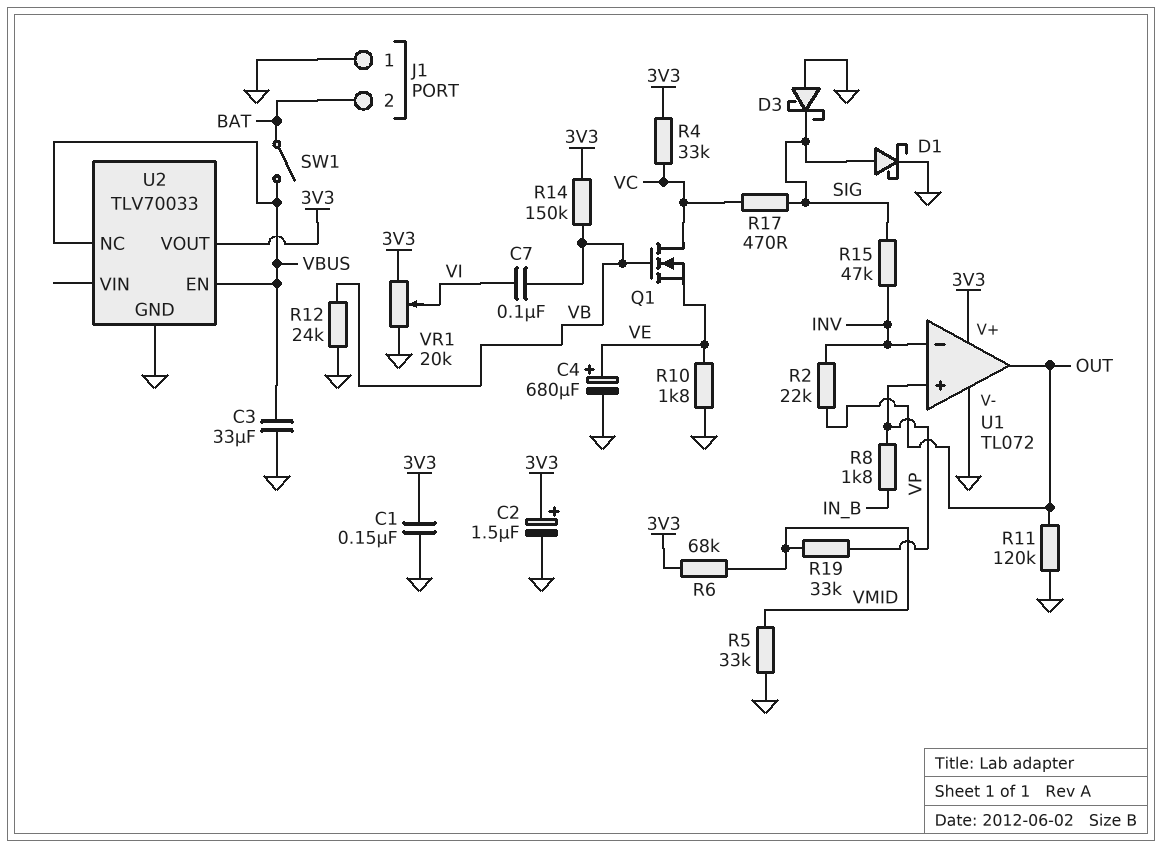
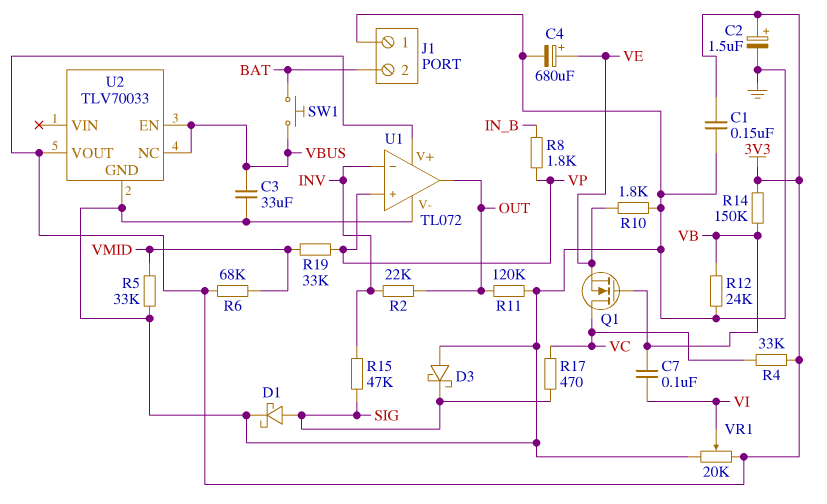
SW1: switch (BAT, VBUS) -> button (BAT, VBUS)

